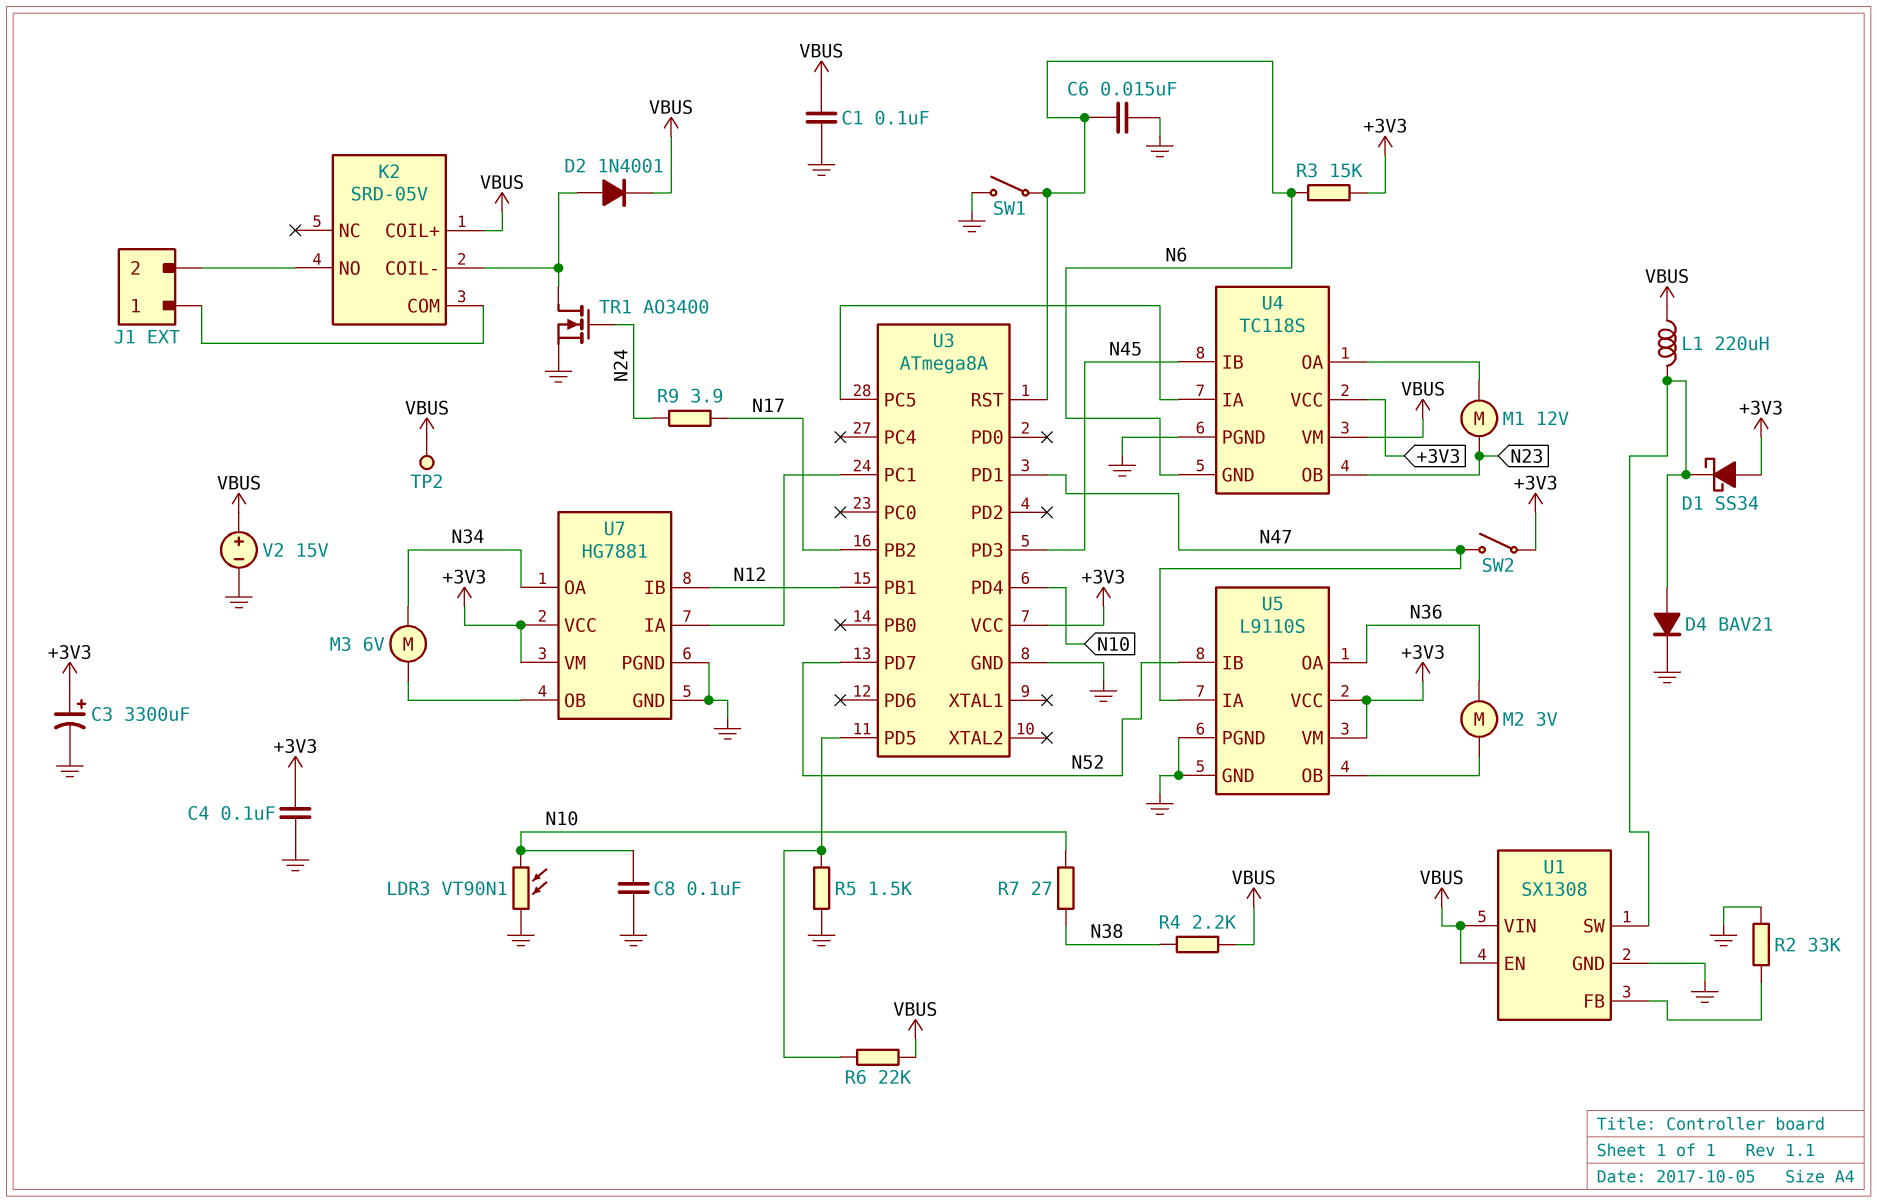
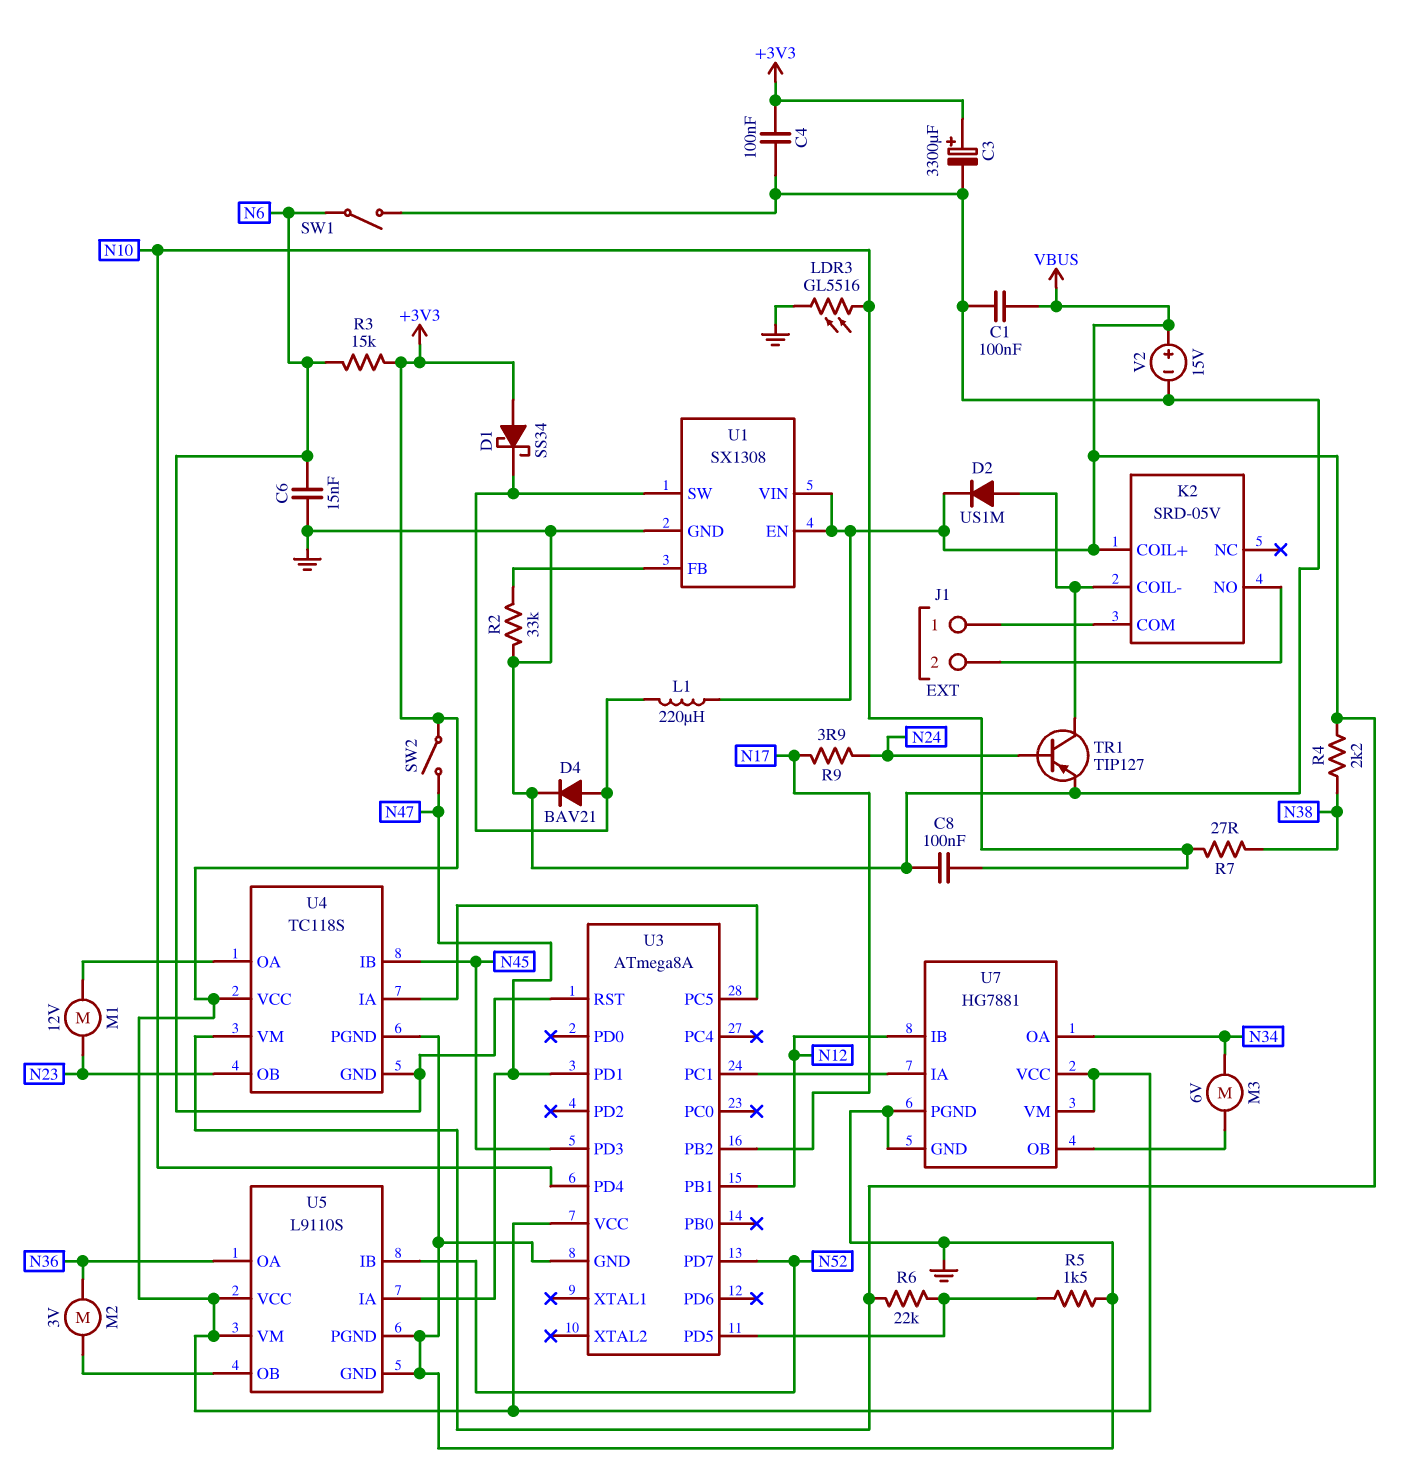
D2: diode 1N4001 (A K2/COIL-, K VBUS) -> diode US1M (A K2/COIL-, K VBUS)
LDR3: VT90N1 (GND, N10) -> GL5516 (GND, N10)
TP2: test point (VBUS) -> none
TR1: NMOS AO3400 (G N24, D K2/COIL-, S GND) -> PNP TIP127 (B N24, C K2/COIL-, E GND)

